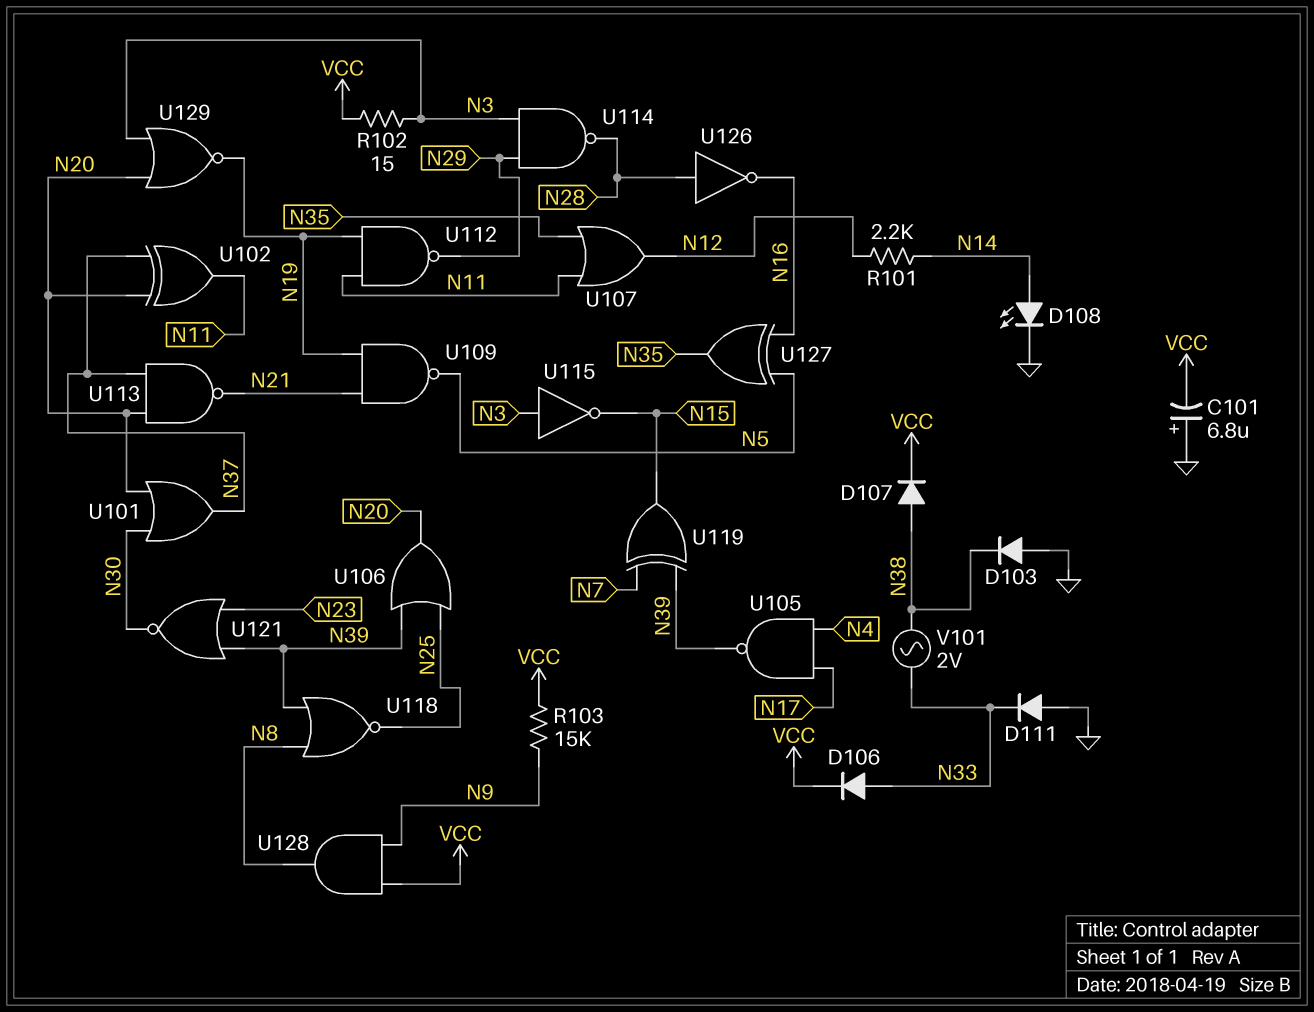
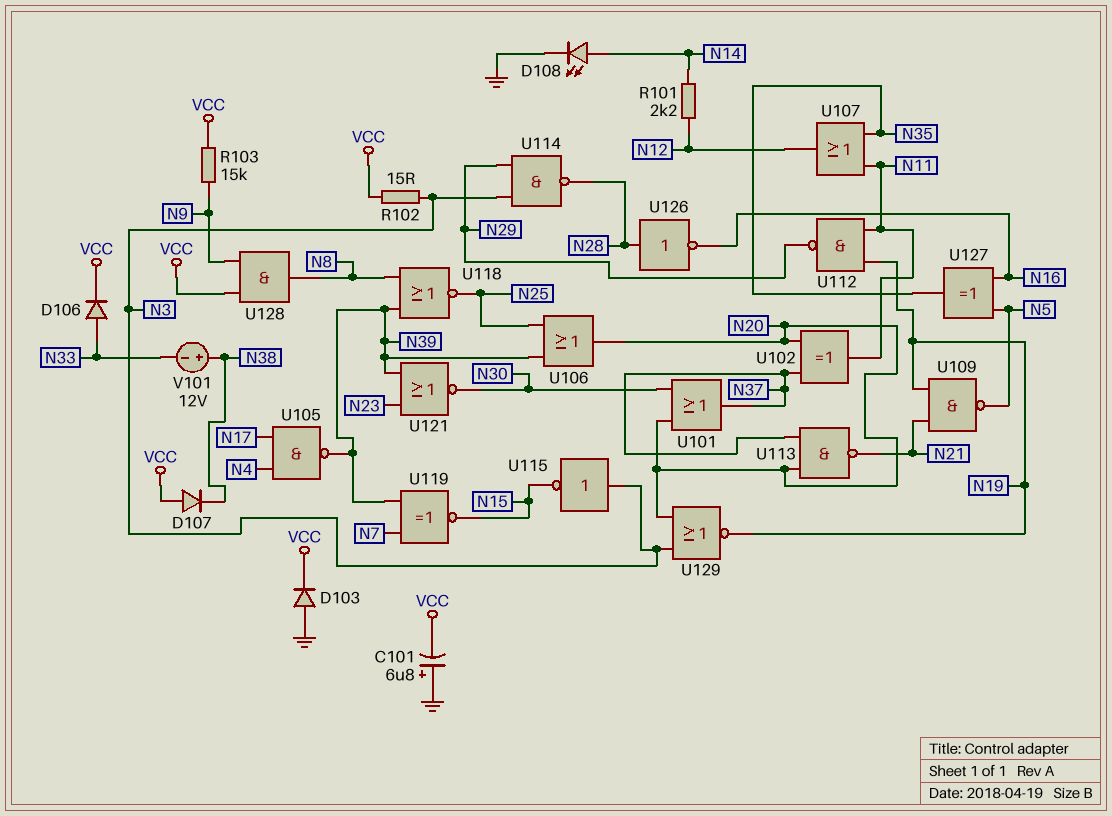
D103: diode (A GND, K N38) -> diode (A GND, K VCC)
D107: diode (A N38, K VCC) -> diode (A VCC, K N38)
D111: diode (A GND, K N33) -> none
U119: XOR (in N7, in N39, out N15) -> XNOR (in N7, in N39, out N15)
V101: AC 2V (N33, N38) -> 12V (plus N38, minus N33)

